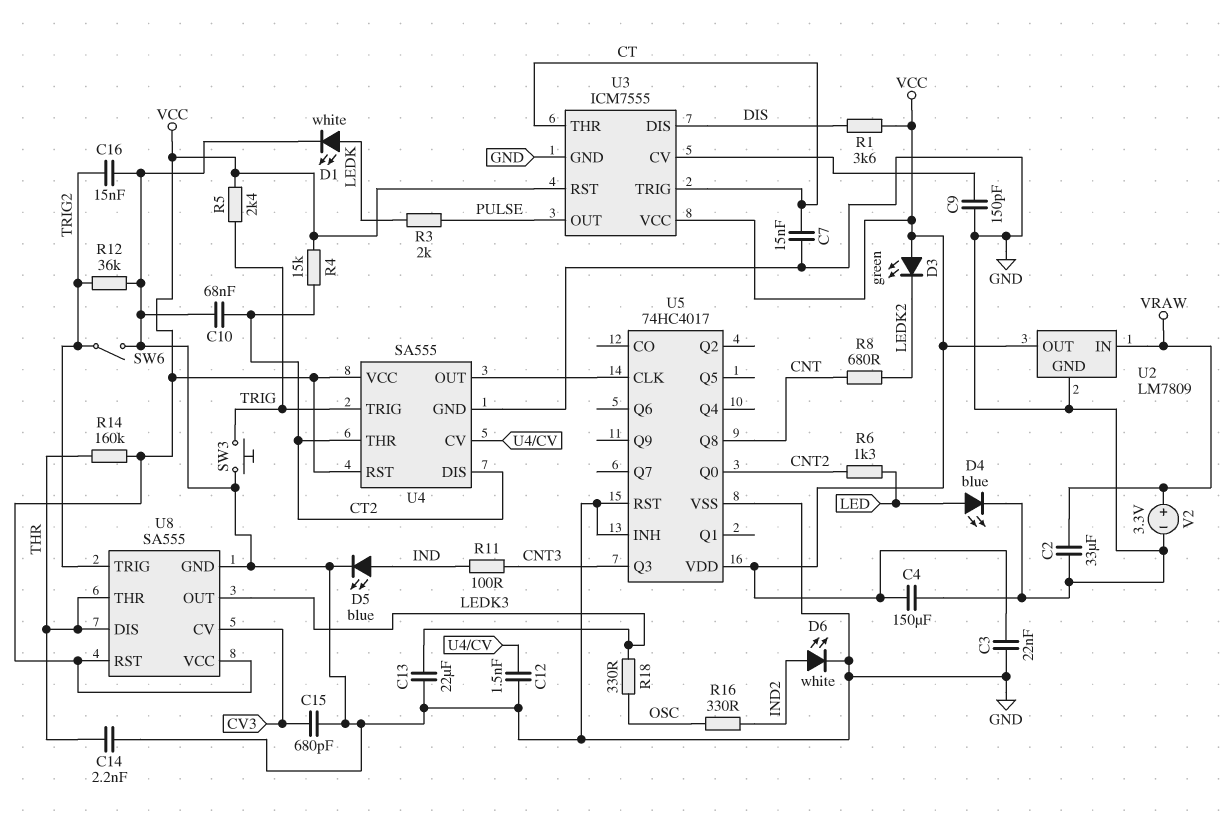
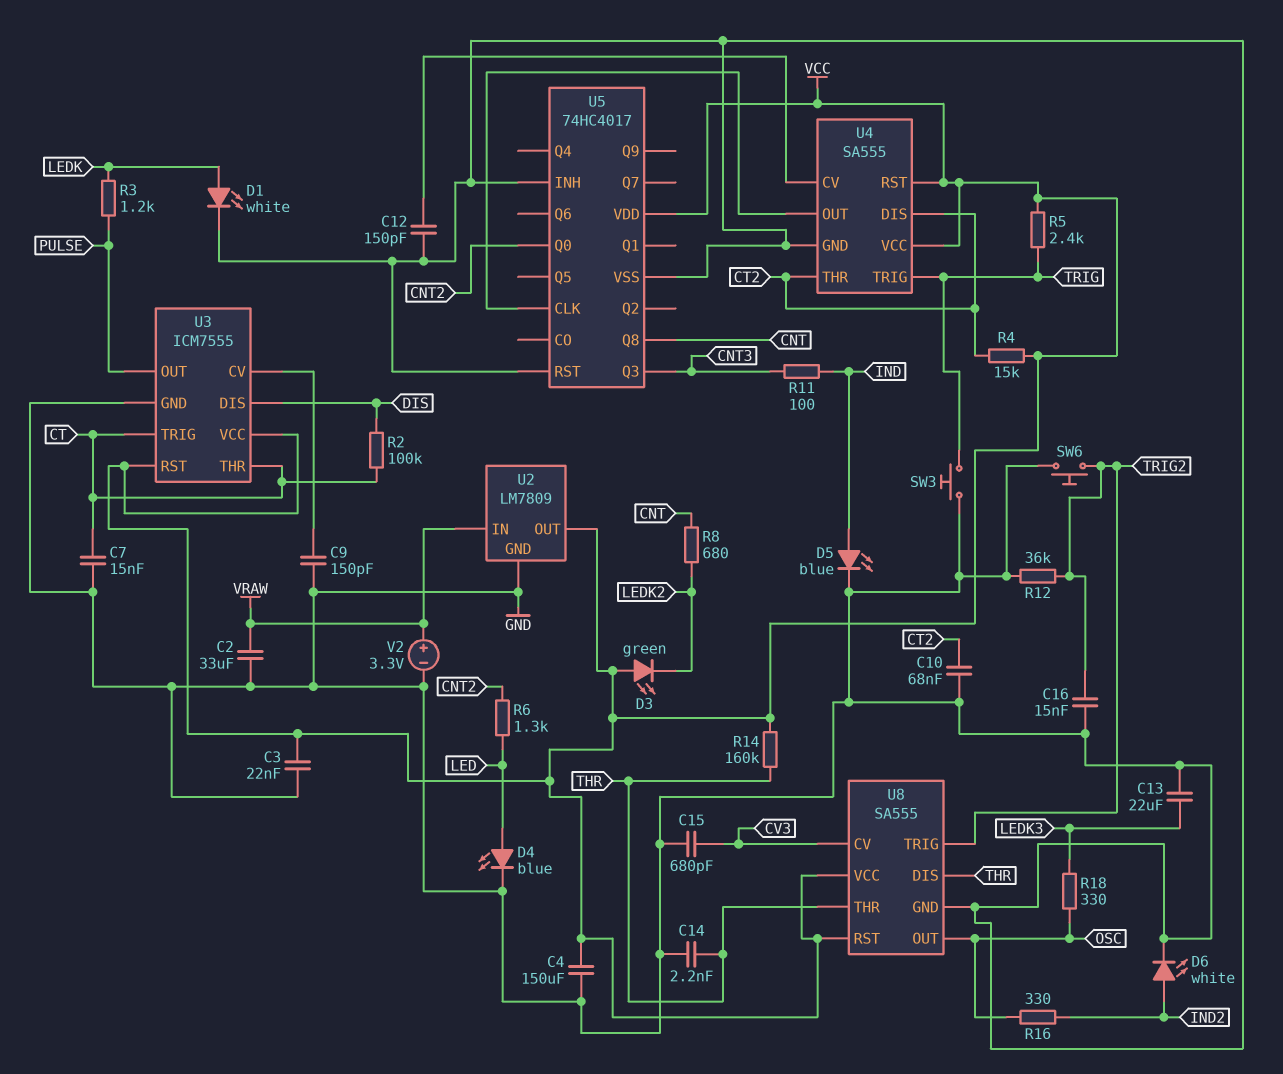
C12: 1.5nF (GND, U4/CV) -> 150pF (GND, U4/CV)
R1: 3.6k (DIS, VCC) -> none
R2: none -> 100k (CT, DIS)
R3: 2k (LEDK, PULSE) -> 1.2k (LEDK, PULSE)
SW6: switch (GND, TRIG2) -> button (GND, TRIG2)
U8 pin OUT: LEDK3 -> OSC

